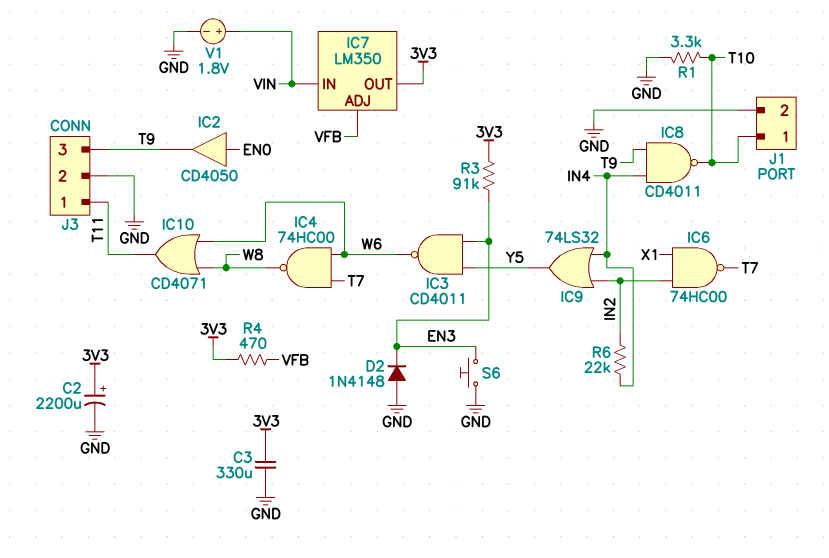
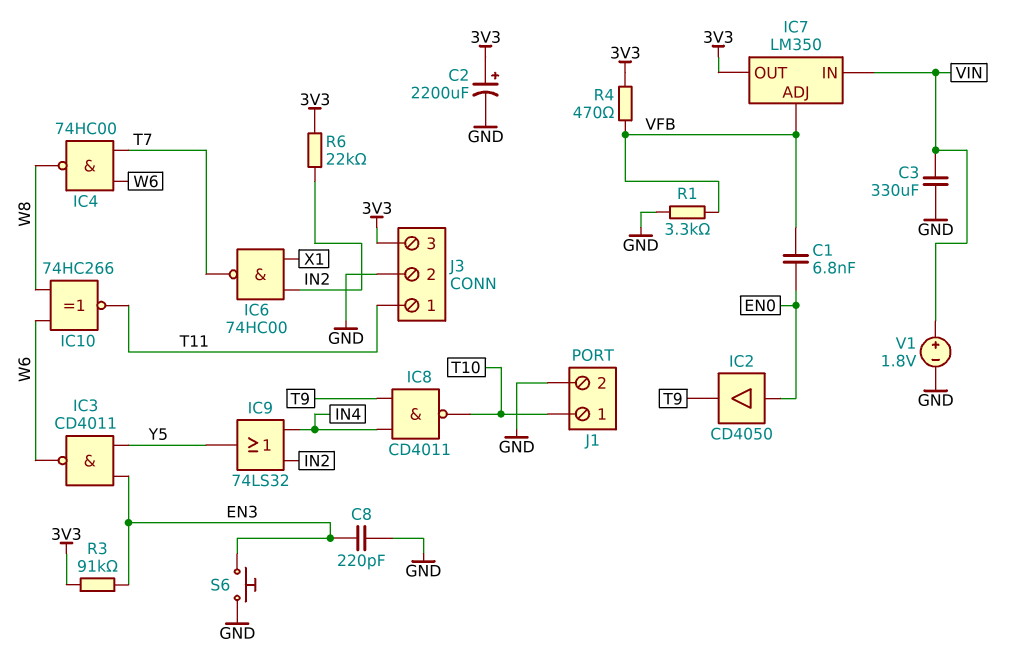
C1: none -> 6.8nF (EN0, VFB)
C3: 330uF (3V3, GND) -> 330uF (GND, VIN)
C8: none -> 220pF (EN3, GND)
D2: diode 1N4148 (A GND, K EN3) -> none
IC10: OR CD4071 (in W6, in W8, out T11) -> XNOR 74HC266 (in W6, in W8, out T11)
J3 pin 3: T9 -> 3V3
R1: 3.3k (GND, T10) -> 3.3k (GND, VFB)
R6: 22k (IN2, IN4) -> 22k (3V3, IN2)

